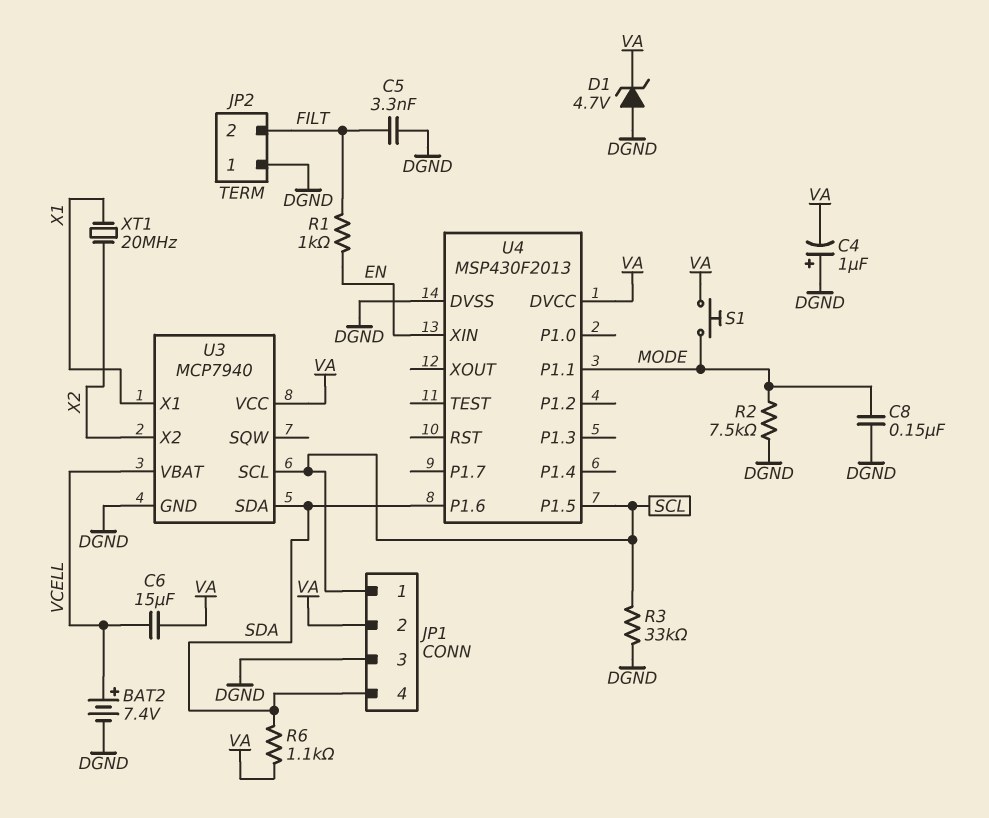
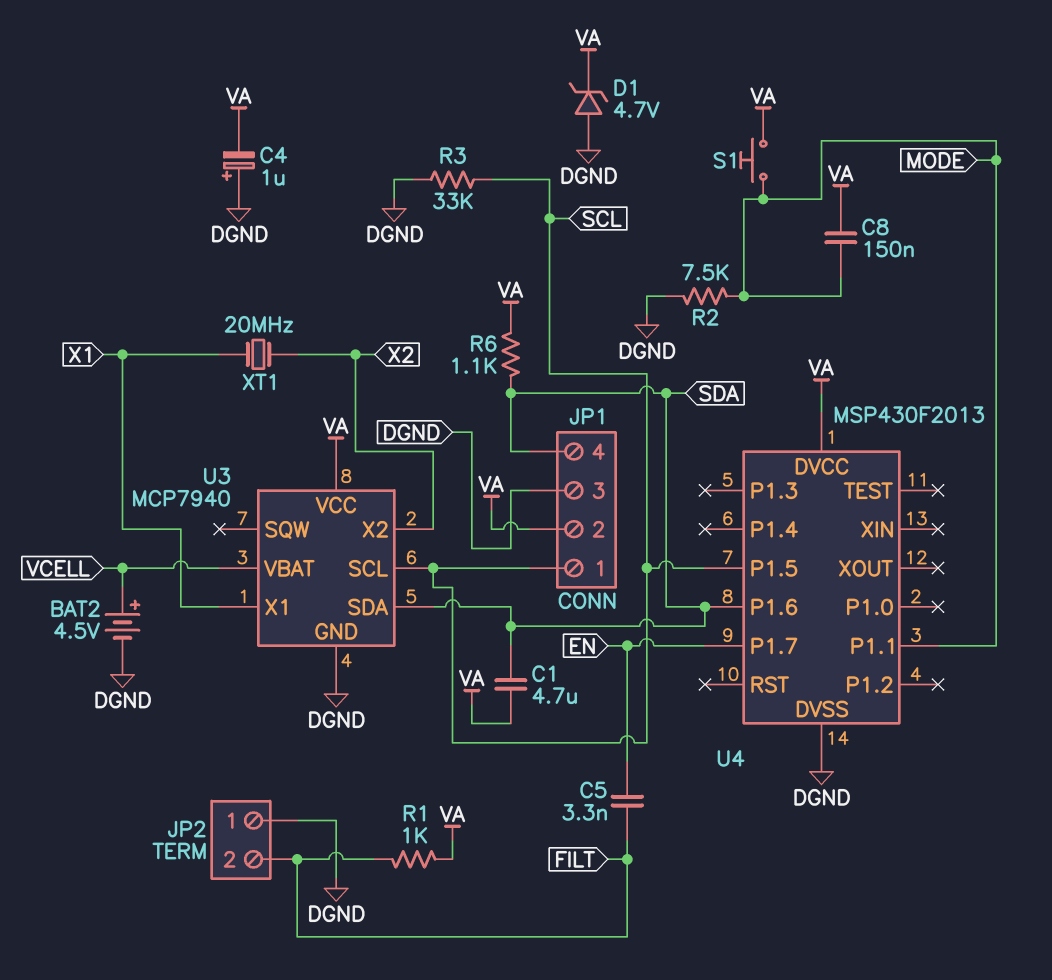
BAT2: 7.4V (plus VCELL, minus DGND) -> 4.5V (plus VCELL, minus DGND)
C1: none -> 4.7uF (SDA, VA)
C5: 3.3nF (DGND, FILT) -> 3.3nF (EN, FILT)
C6: 15uF (VA, VCELL) -> none
C8: 150nF (DGND, MODE) -> 150nF (MODE, VA)
R1: 1k (EN, FILT) -> 1k (FILT, VA)
U4 pin P1.7: none -> EN
U4 pin XIN: EN -> none

